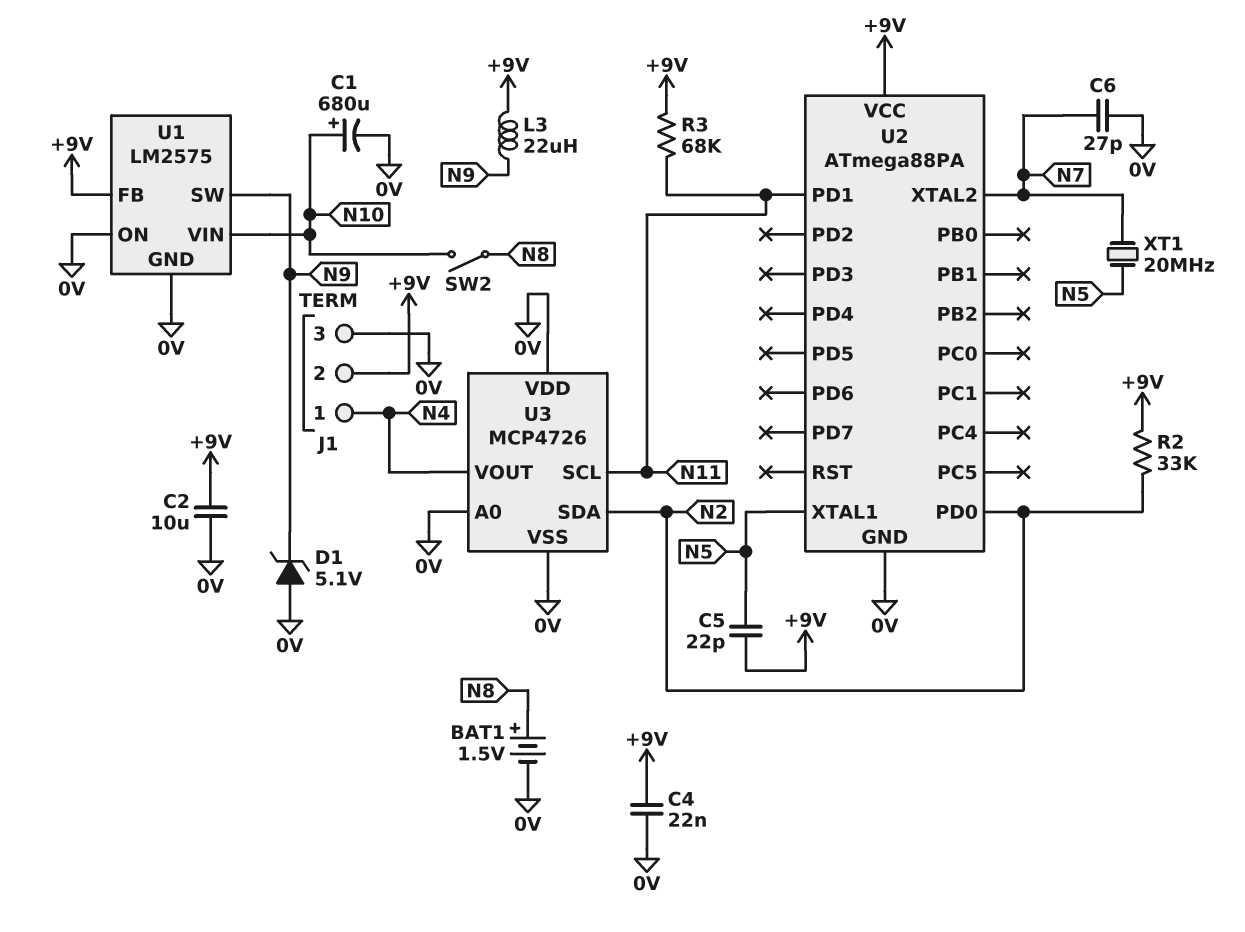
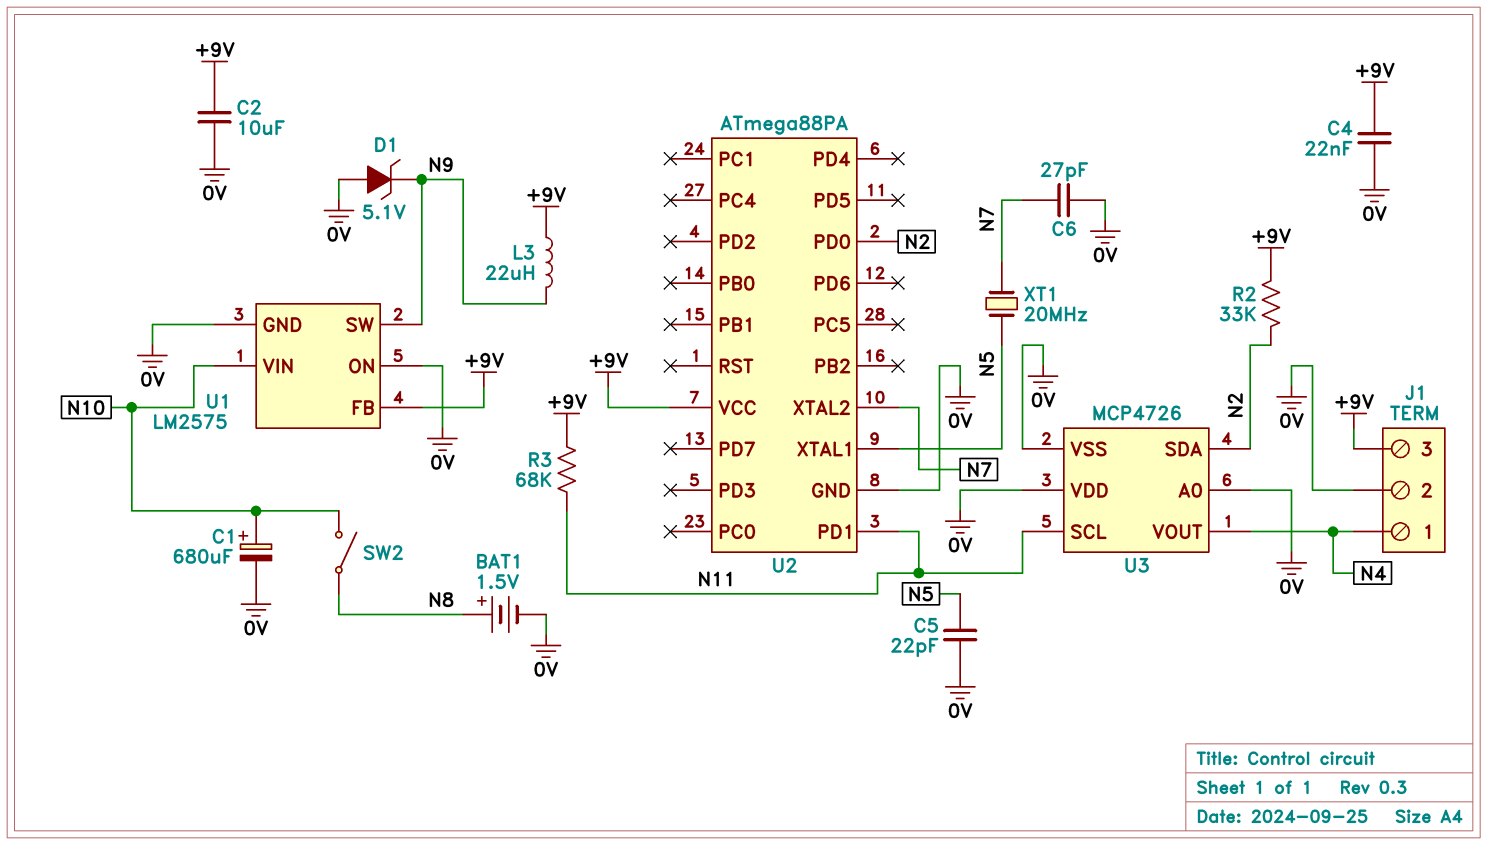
C5: 22pF (+9V, N5) -> 22pF (0V, N5)
J1 pin 2: +9V -> 0V
J1 pin 3: 0V -> +9V

